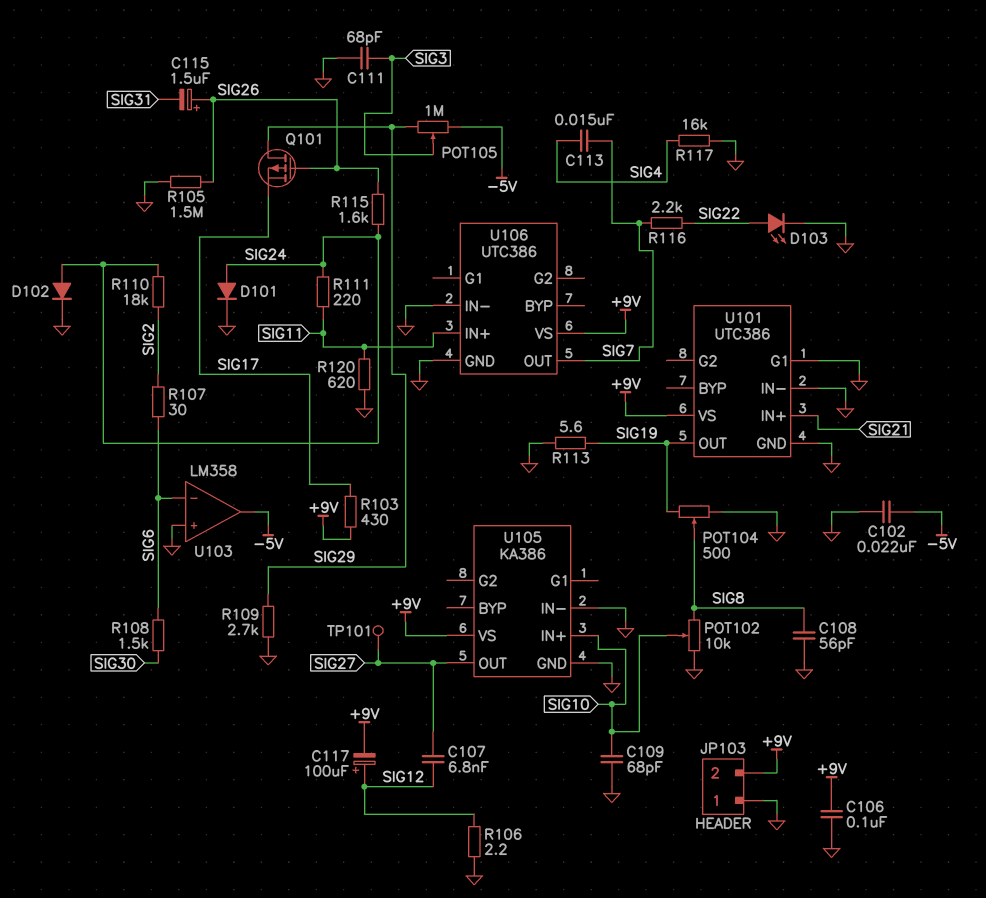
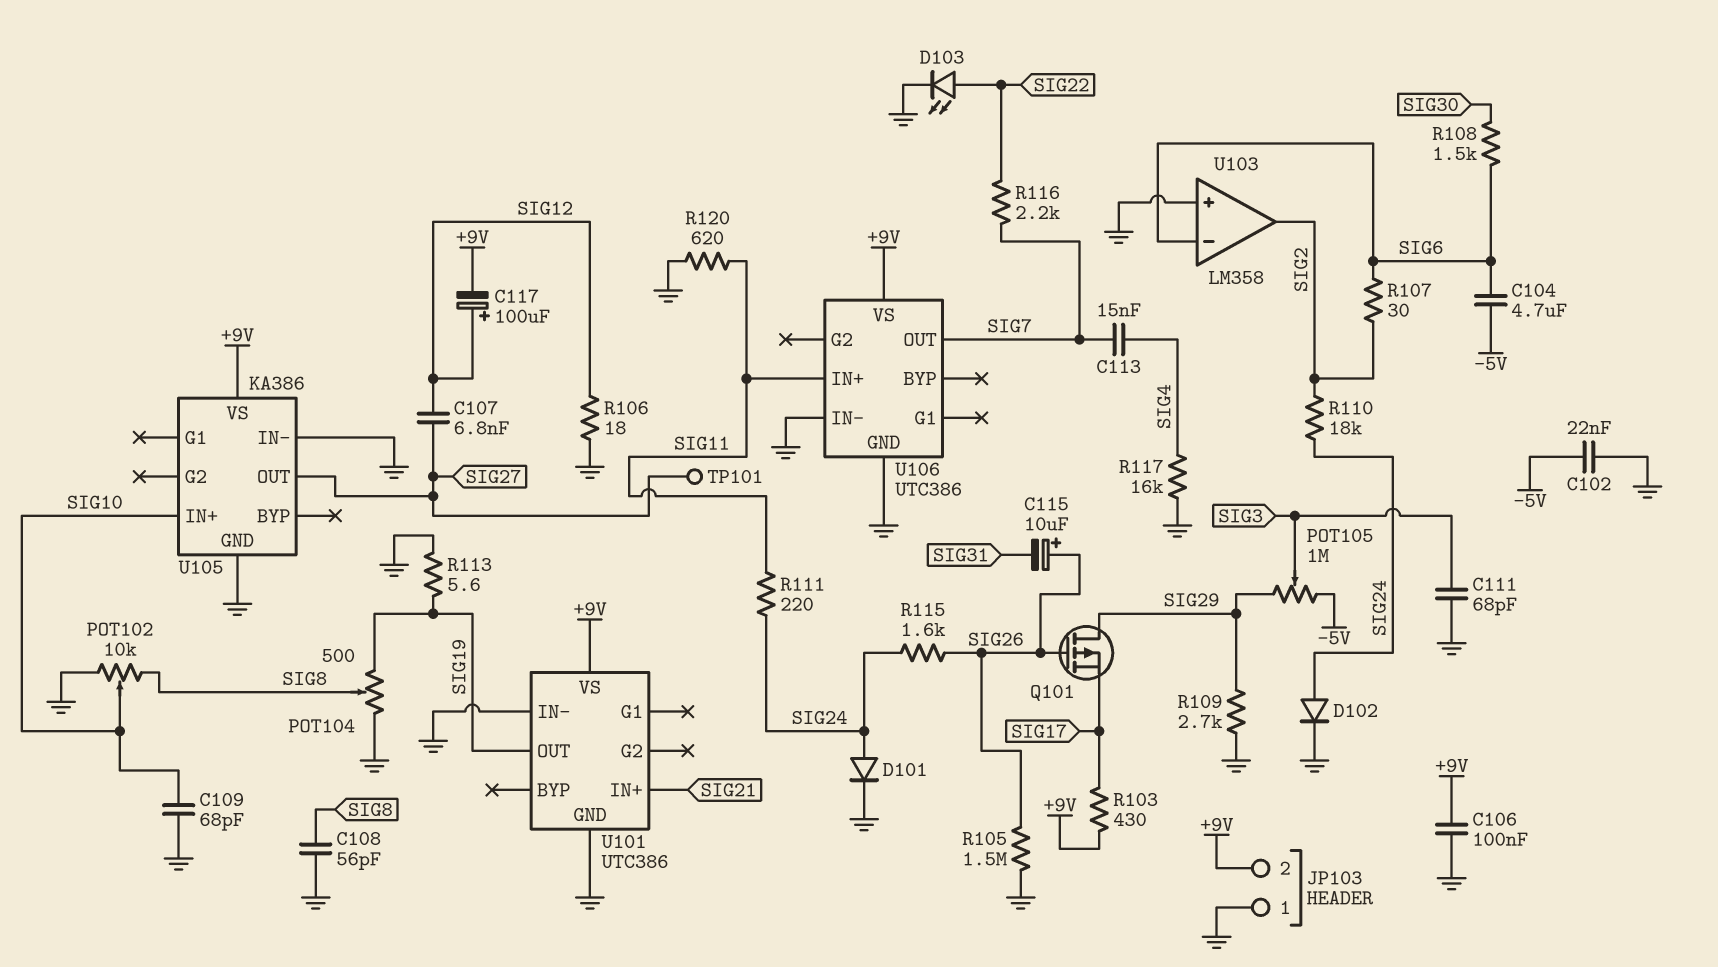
C104: none -> 4.7uF (-5V, SIG6)
C115: 1.5uF (plus SIG26, minus SIG31) -> 10uF (plus SIG26, minus SIG31)
R106: 2.2 (GND, SIG12) -> 18 (GND, SIG12)
U101 pin G1: GND -> none
U103 pin out: -5V -> SIG2

